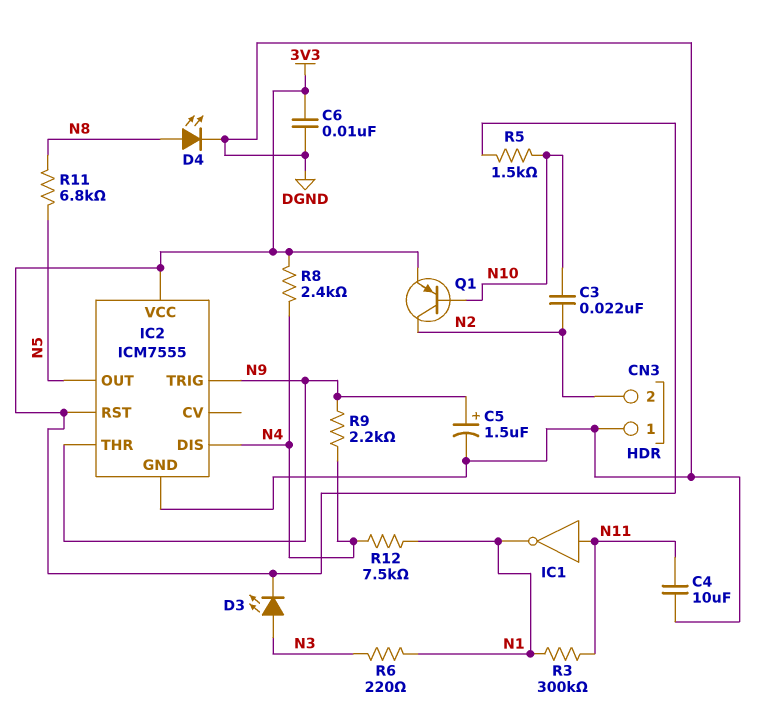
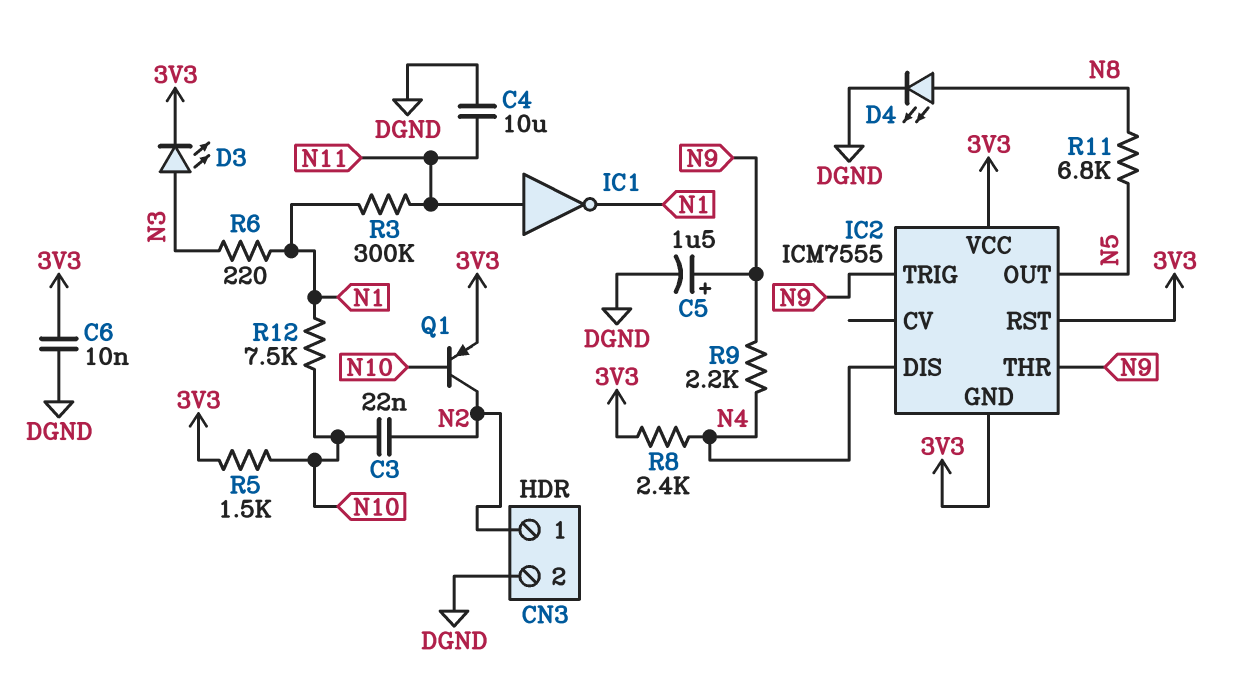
CN3 pin 1: DGND -> N2
CN3 pin 2: N2 -> DGND
IC2 pin GND: DGND -> 3V3
R12: 7.5k (N1, N4) -> 7.5k (N1, N10)

